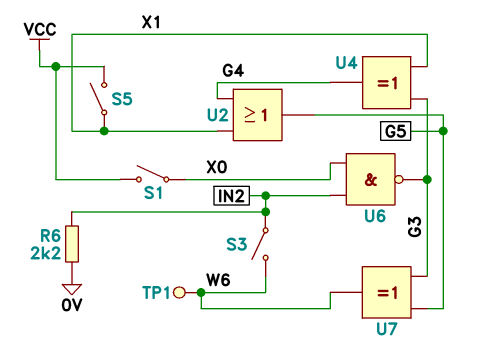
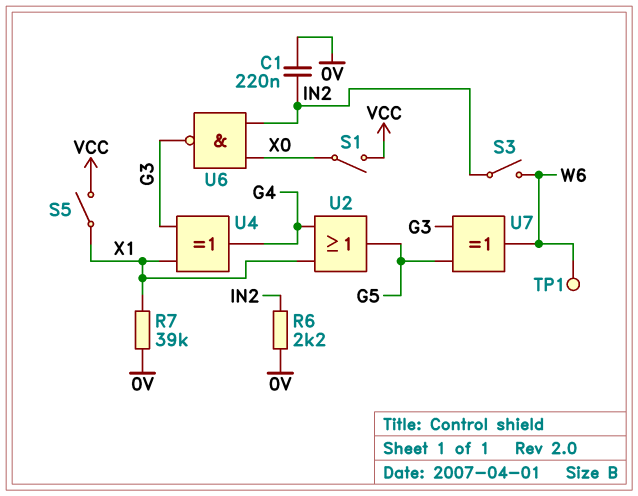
C1: none -> 220nF (0V, IN2)
R7: none -> 39k (0V, X1)

